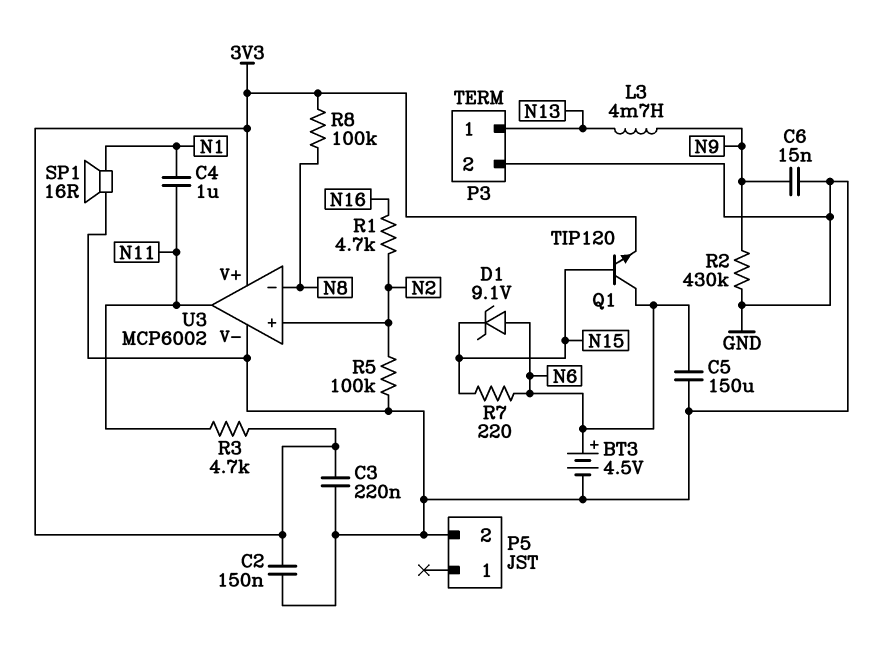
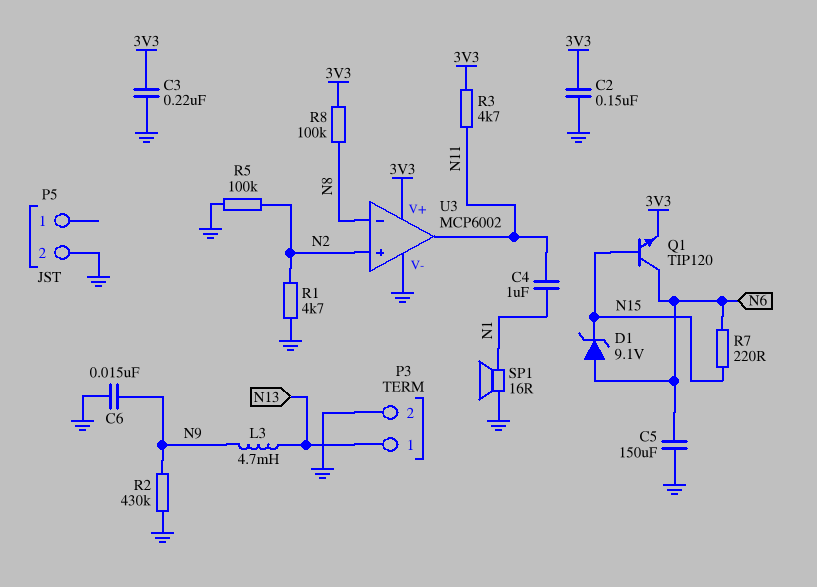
BT3: 4.5V (plus N6, minus GND) -> none
R1: 4.7k (N2, N16) -> 4.7k (GND, N2)

